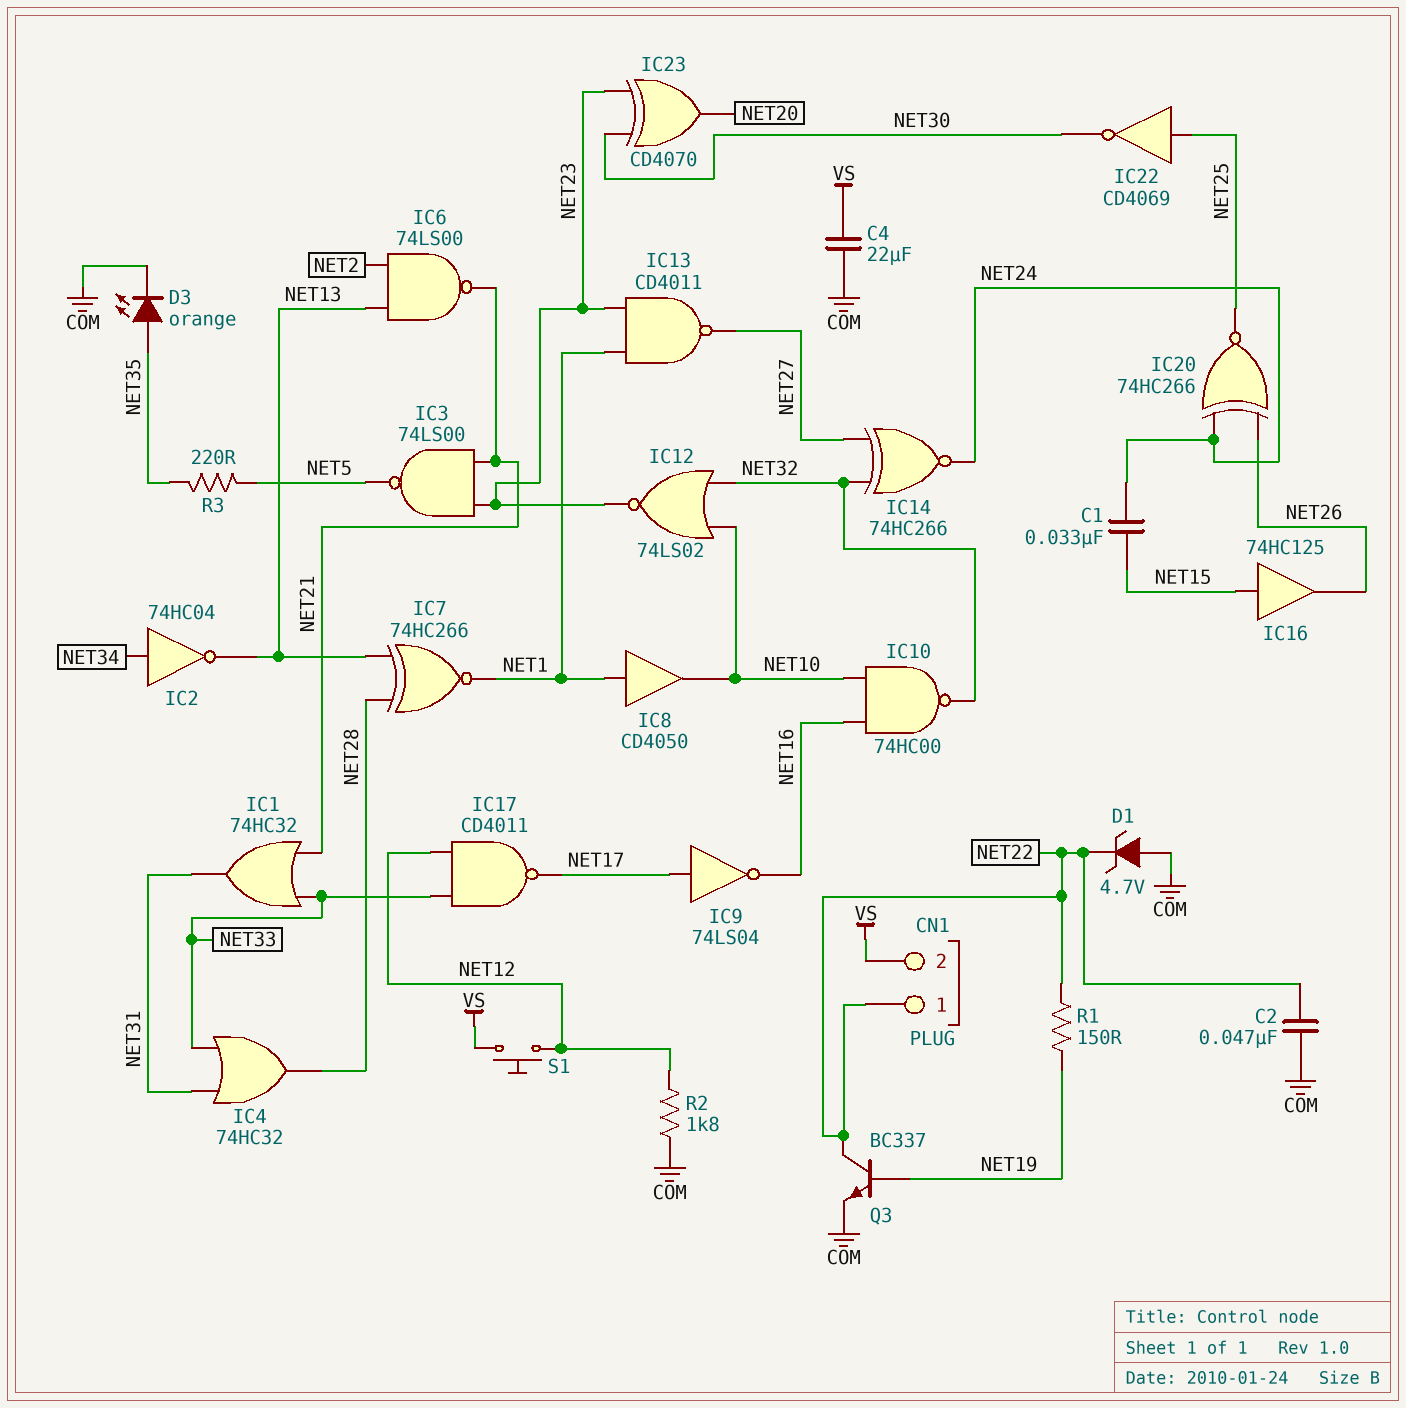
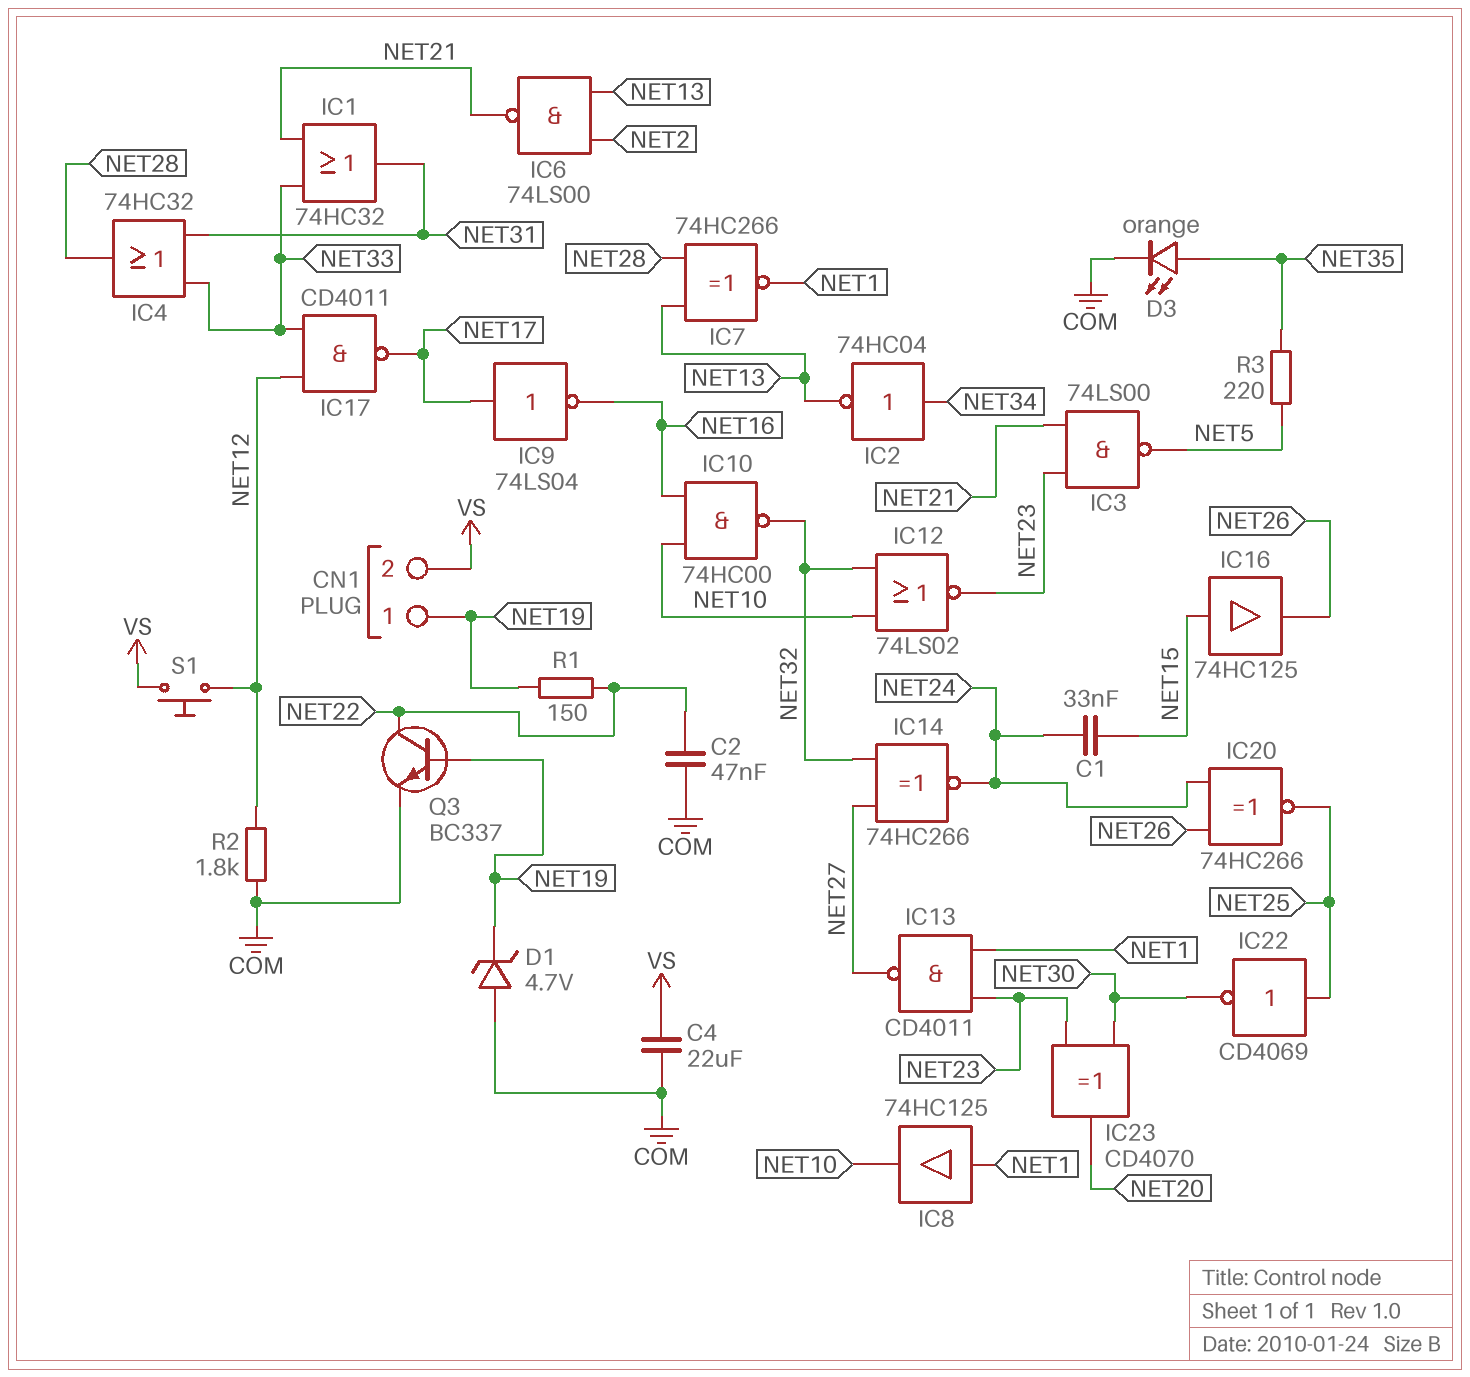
CN1 pin 1: NET22 -> NET19
D1: zener 4.7V (A COM, K NET22) -> zener 4.7V (A COM, K NET19)
IC8: buffer CD4050 (in NET1, out NET10) -> buffer 74HC125 (in NET1, out NET10)

